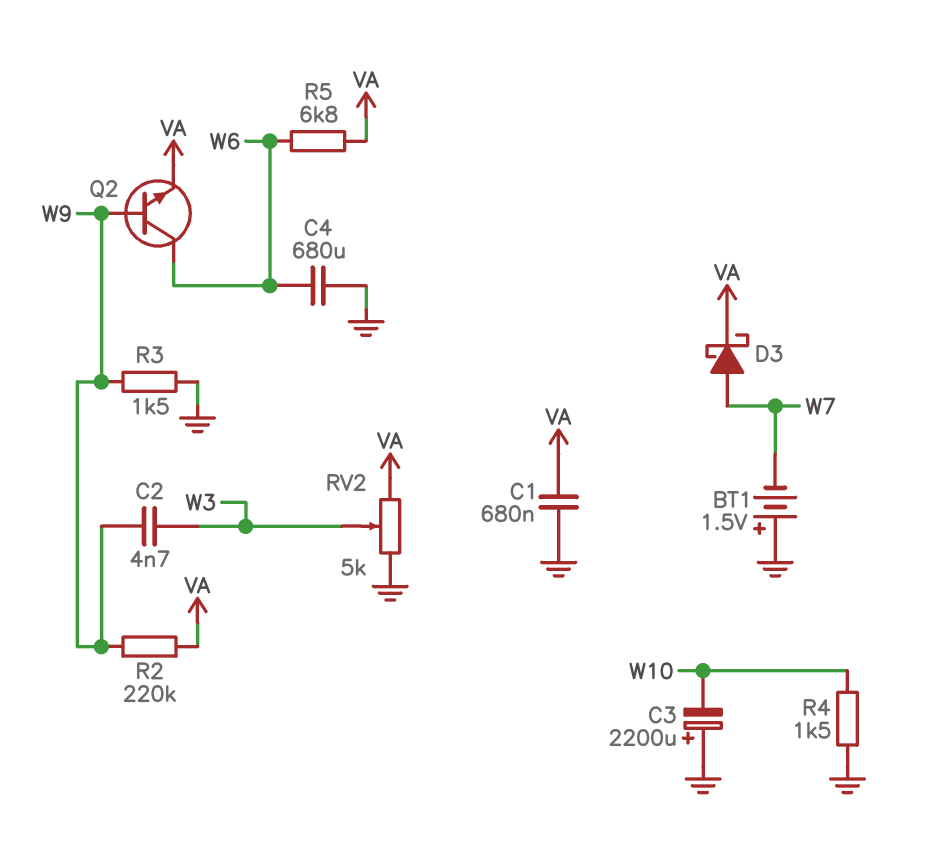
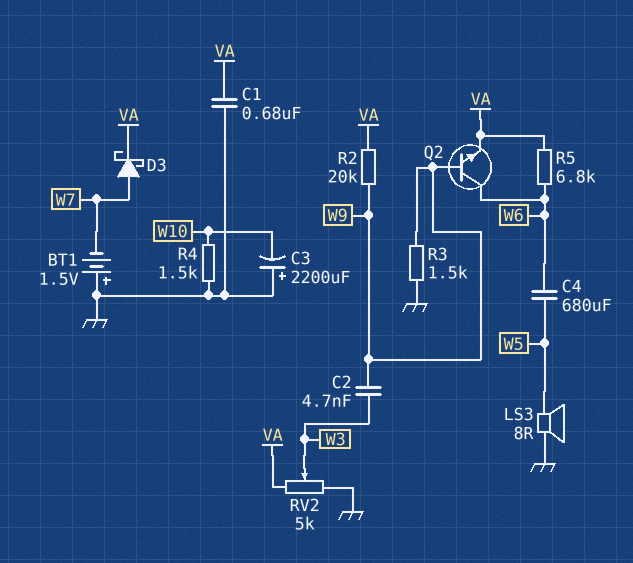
C4: 680uF (GND, W6) -> 680uF (W5, W6)
LS3: none -> speaker 8R (GND, W5)
R2: 220k (VA, W9) -> 20k (VA, W9)

